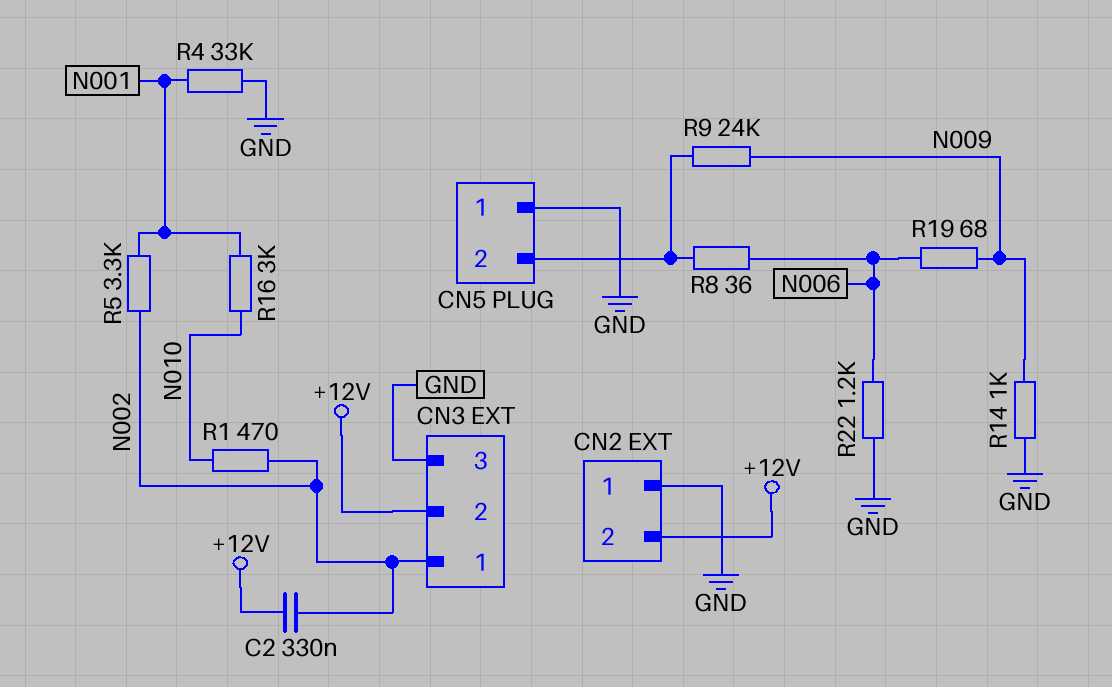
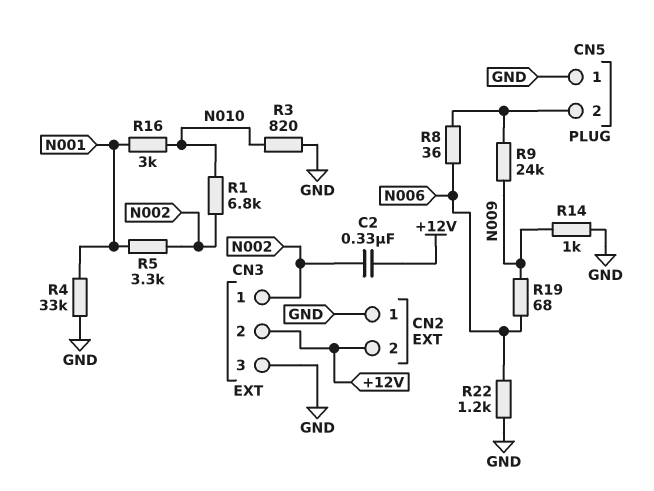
R1: 470 (N002, N010) -> 6.8k (N002, N010)
R3: none -> 820 (GND, N010)

